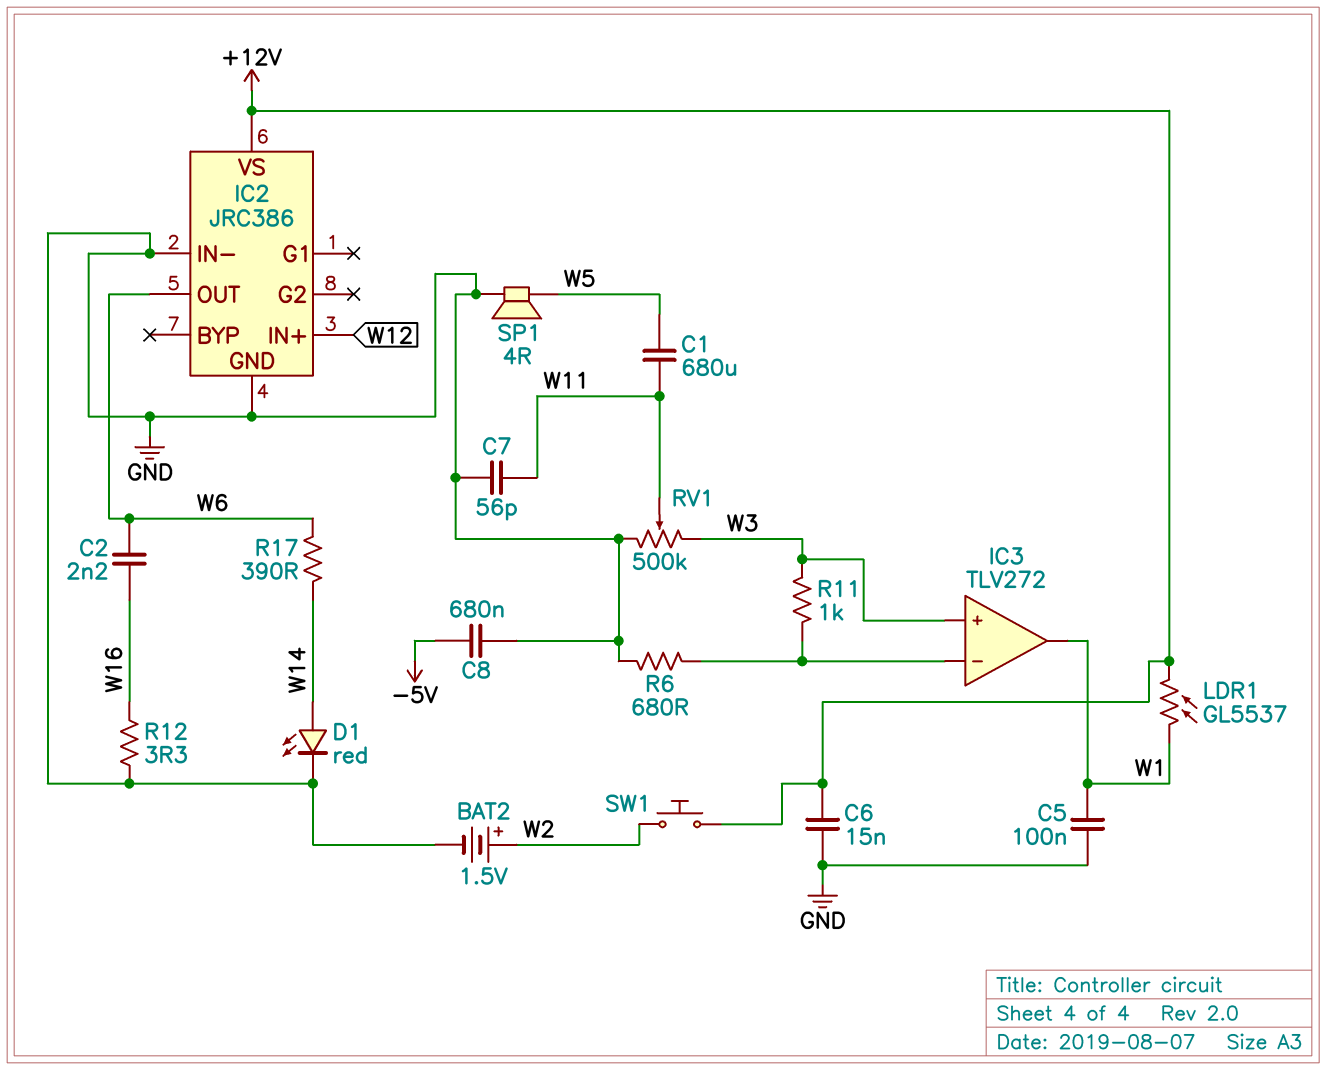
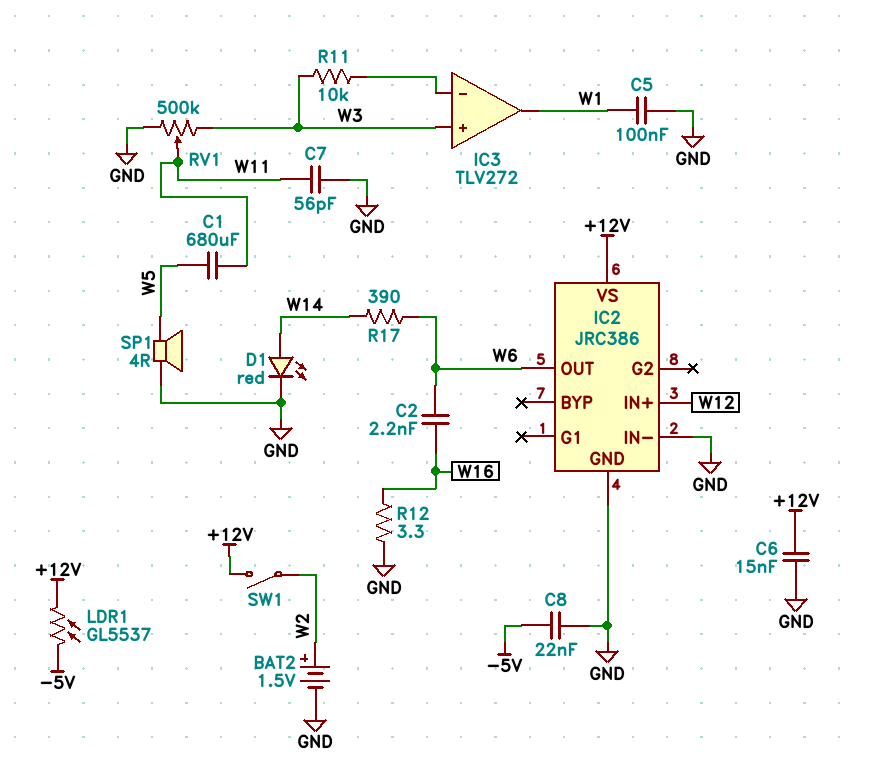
C8: 680nF (-5V, GND) -> 22nF (-5V, GND)
LDR1: GL5537 (+12V, W1) -> GL5537 (+12V, -5V)
R6: 680 (GND, IC3/in-) -> none
R11: 1k (IC3/in-, W3) -> 10k (IC3/in-, W3)
SW1: button (+12V, W2) -> switch (+12V, W2)

